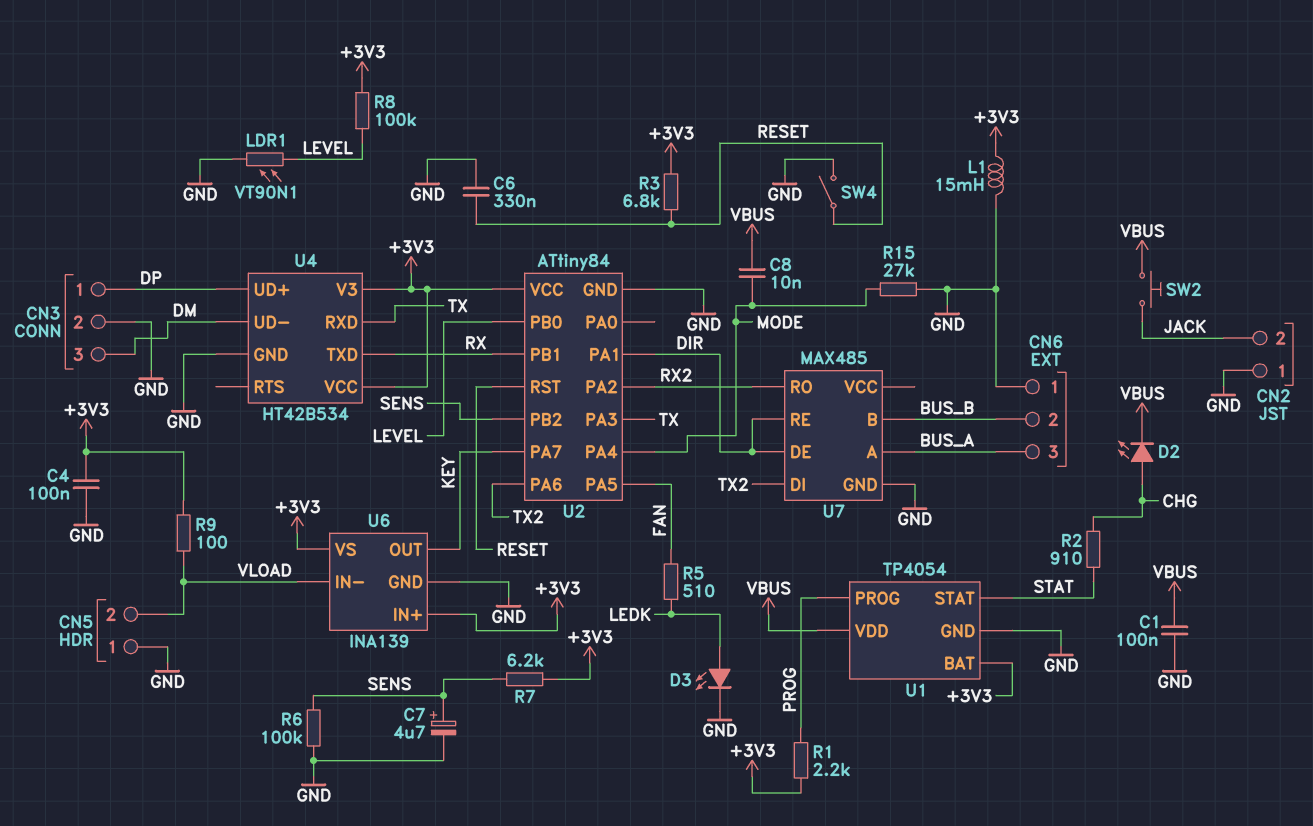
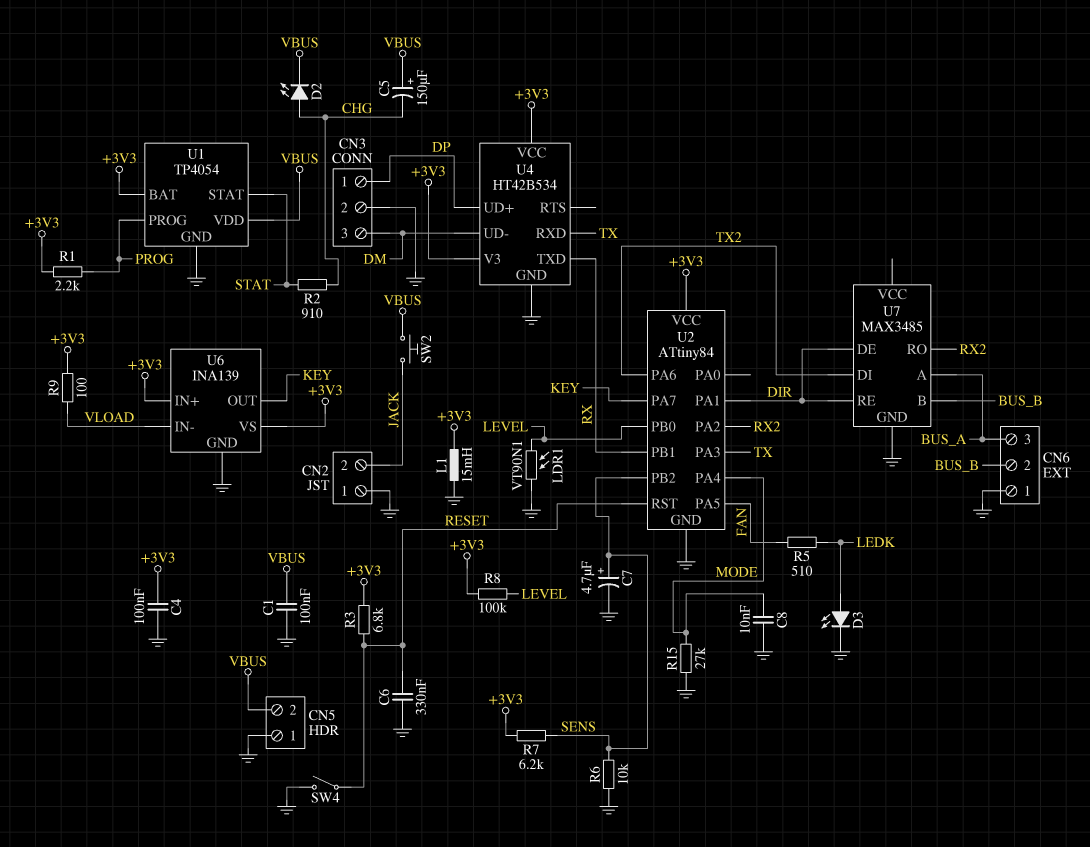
C5: none -> 150uF (plus VBUS, minus CHG)
C8: 10nF (MODE, VBUS) -> 10nF (GND, MODE)
CN5 pin 2: VLOAD -> VBUS
R6: 100k (GND, SENS) -> 10k (GND, SENS)
U7: MAX485 -> MAX3485

